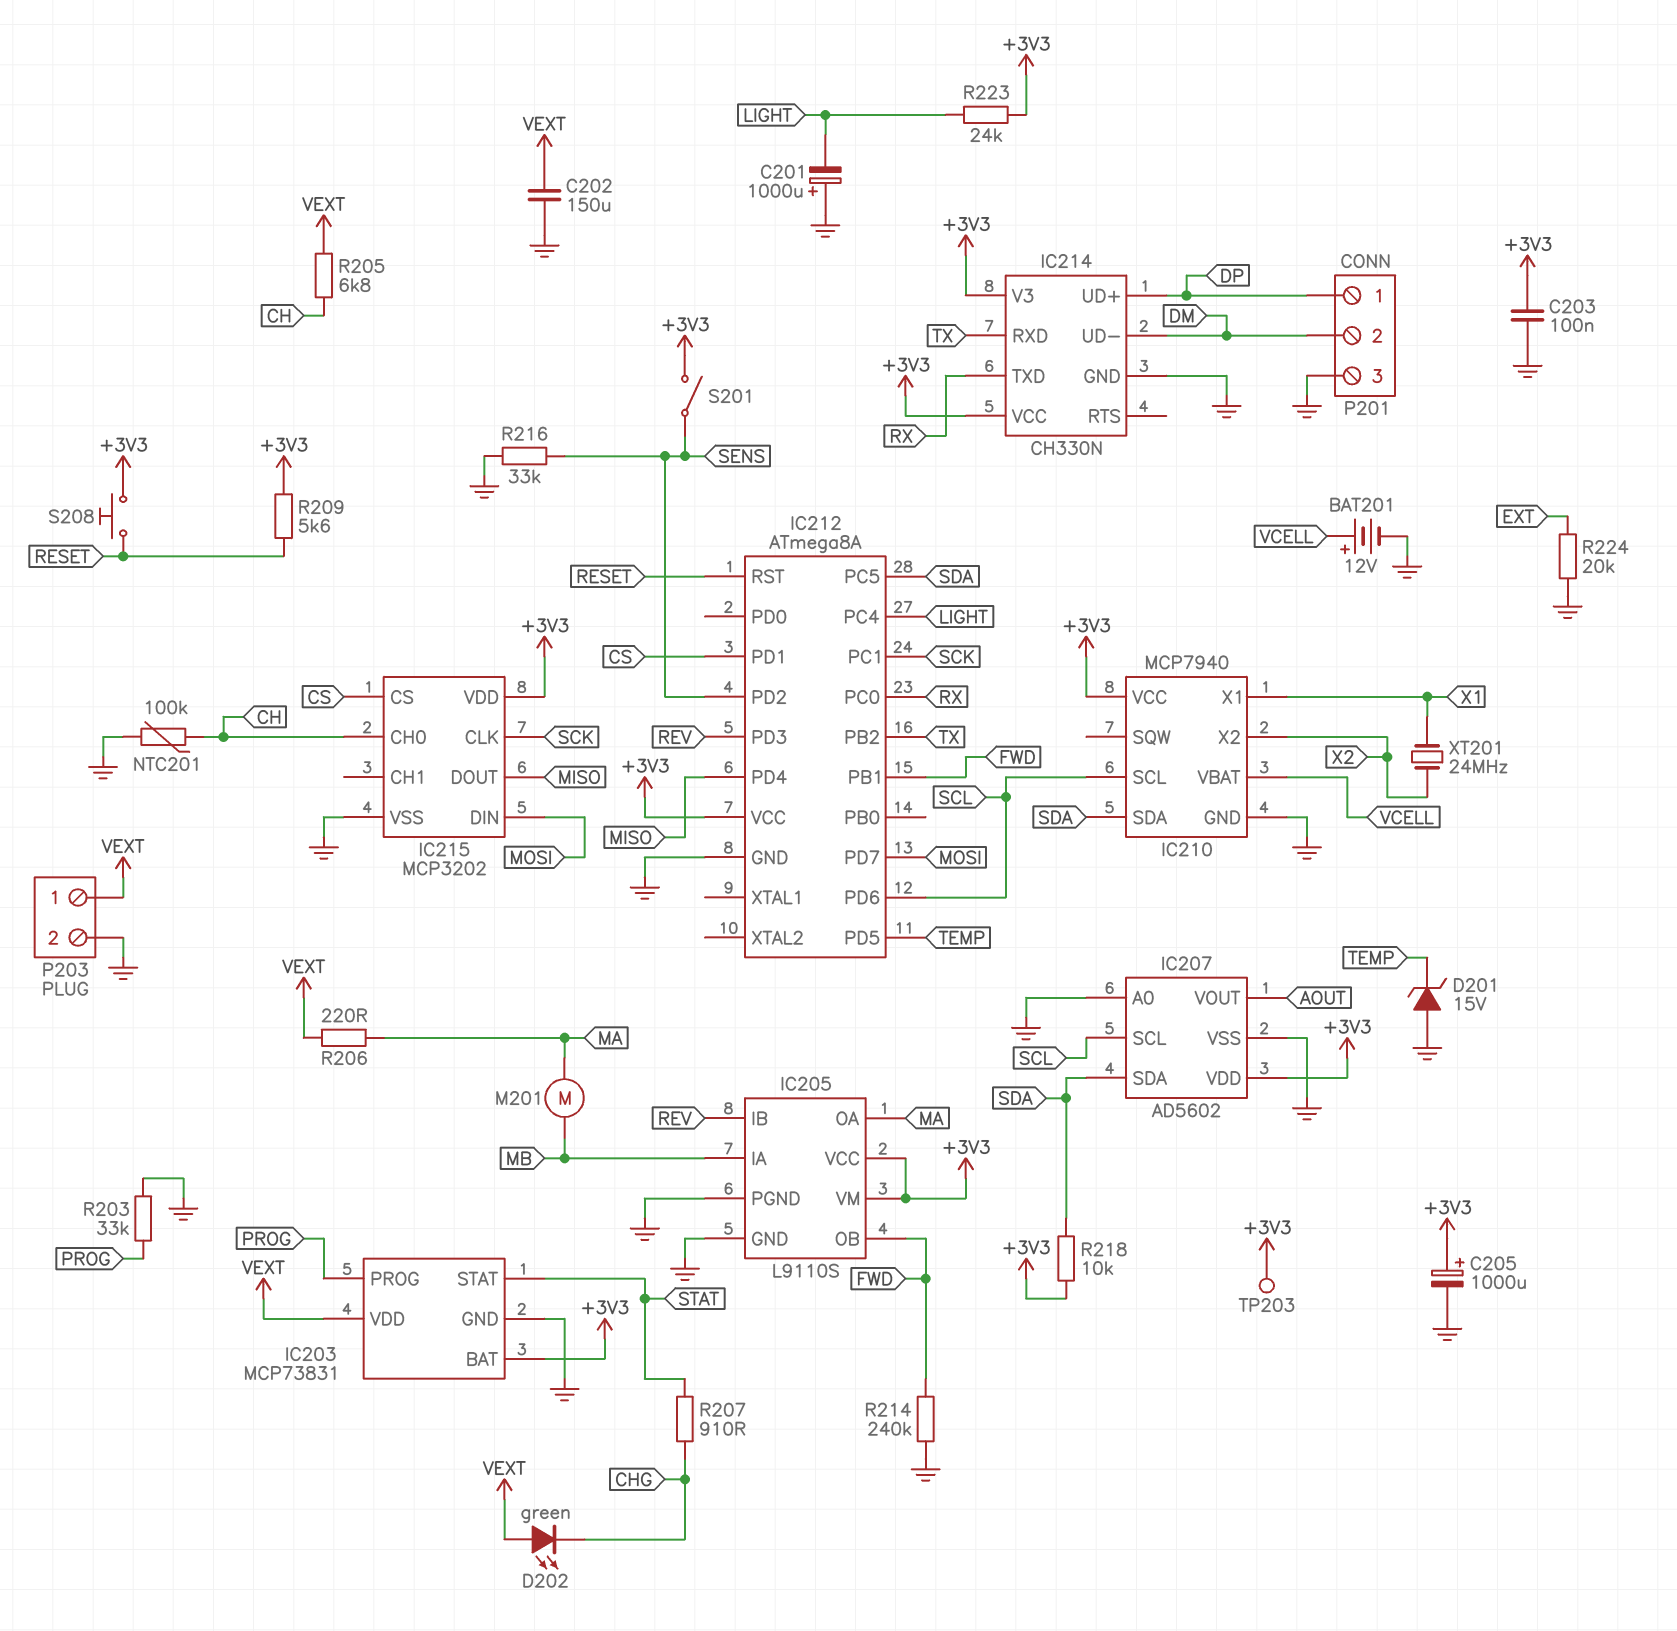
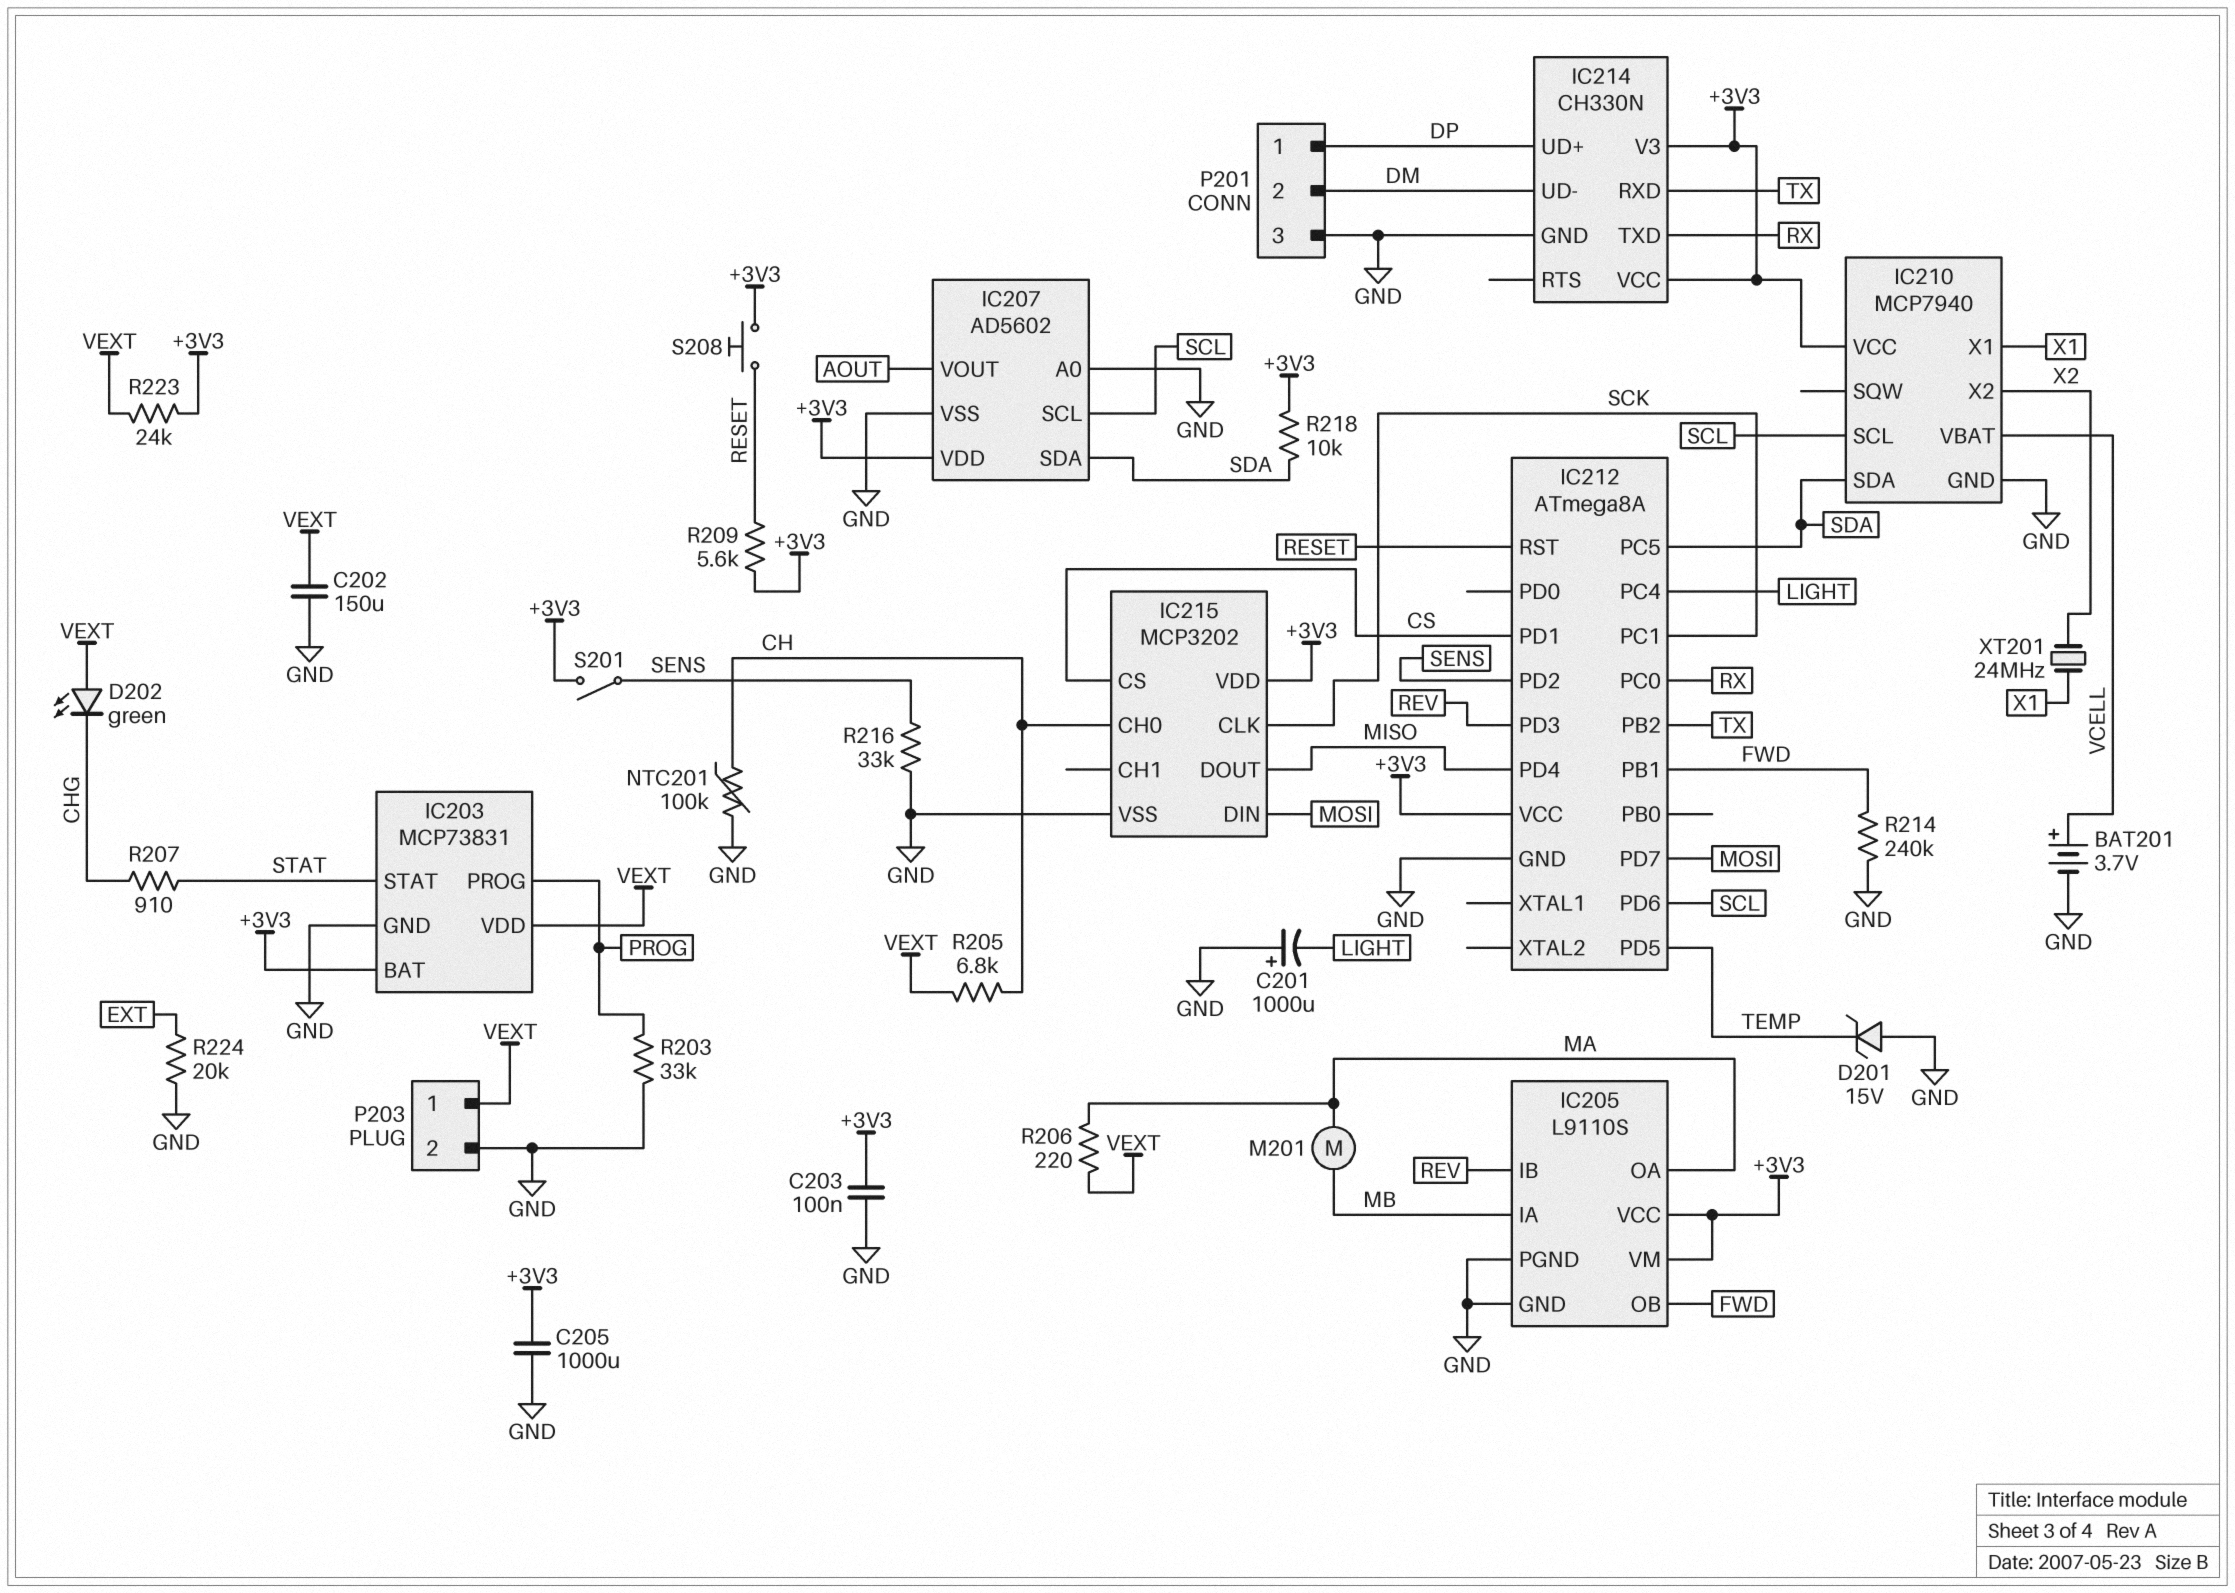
BAT201: 12V (plus VCELL, minus GND) -> 3.7V (plus VCELL, minus GND)
C205: 1000uF (plus +3V3, minus GND) -> 1000uF (+3V3, GND)
R223: 24k (+3V3, LIGHT) -> 24k (+3V3, VEXT)
TP203: test point (+3V3) -> none

